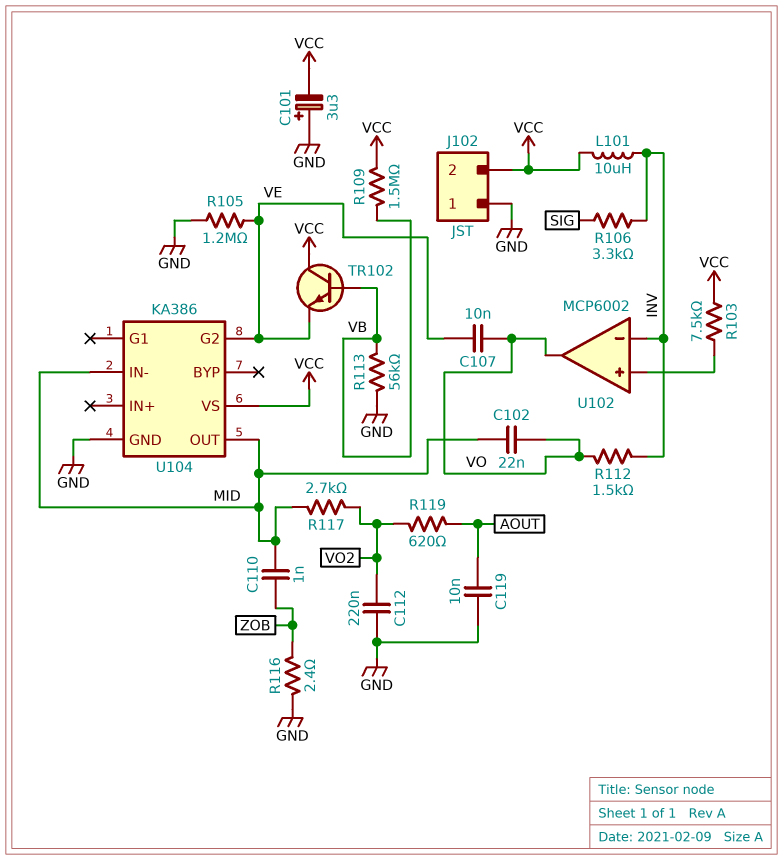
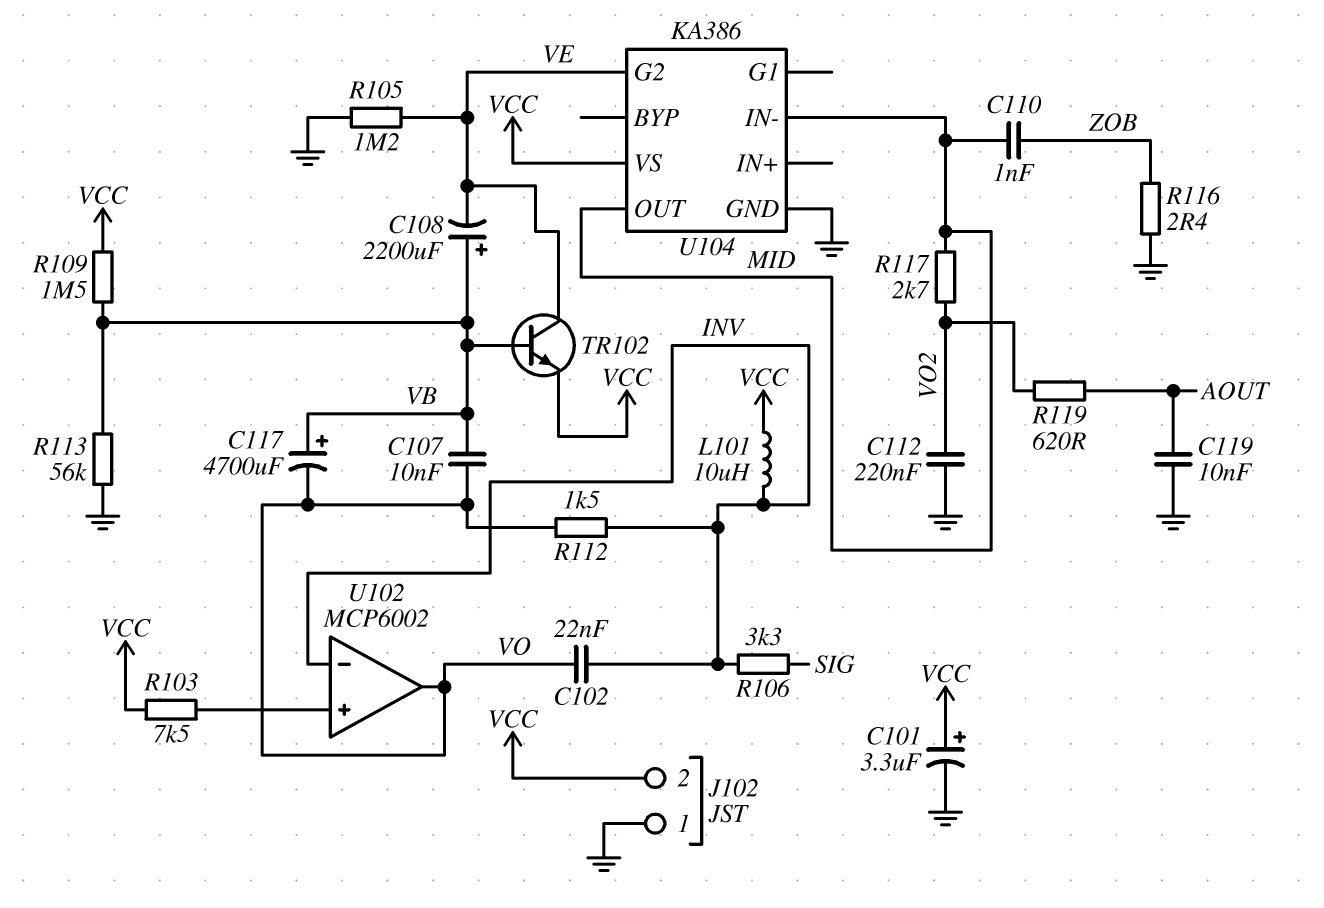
C101: 3.3uF (plus GND, minus VCC) -> 3.3uF (plus VCC, minus GND)
C102: 22nF (MID, VO) -> 22nF (INV, VO)
C107: 10nF (VE, VO) -> 10nF (VB, VO)
C108: none -> 2200uF (plus VB, minus VE)
C117: none -> 4700uF (plus VB, minus VO)
TR102: NPN (B VB, C VCC, E VE) -> NPN (B VB, C VE, E VCC)

